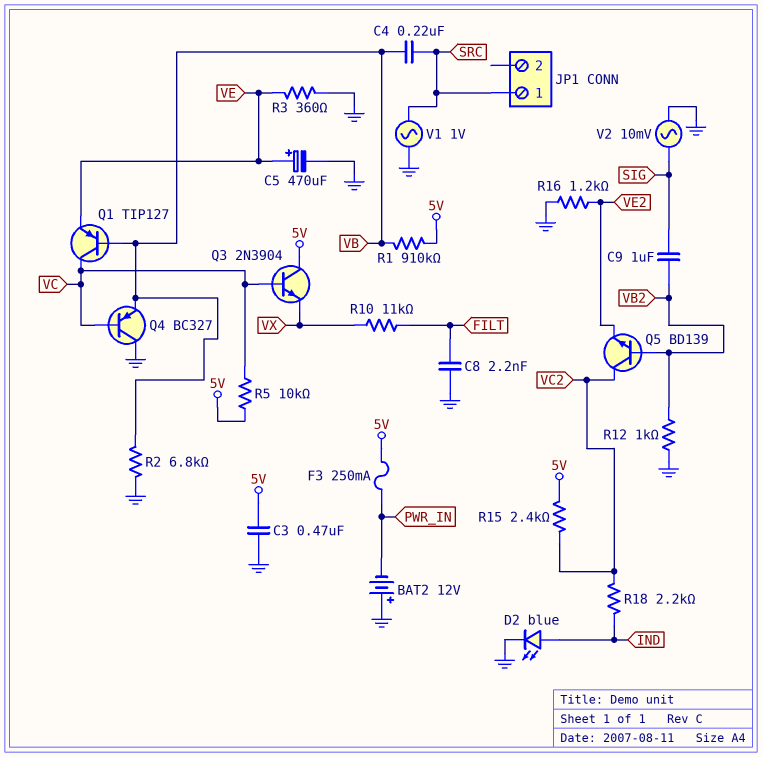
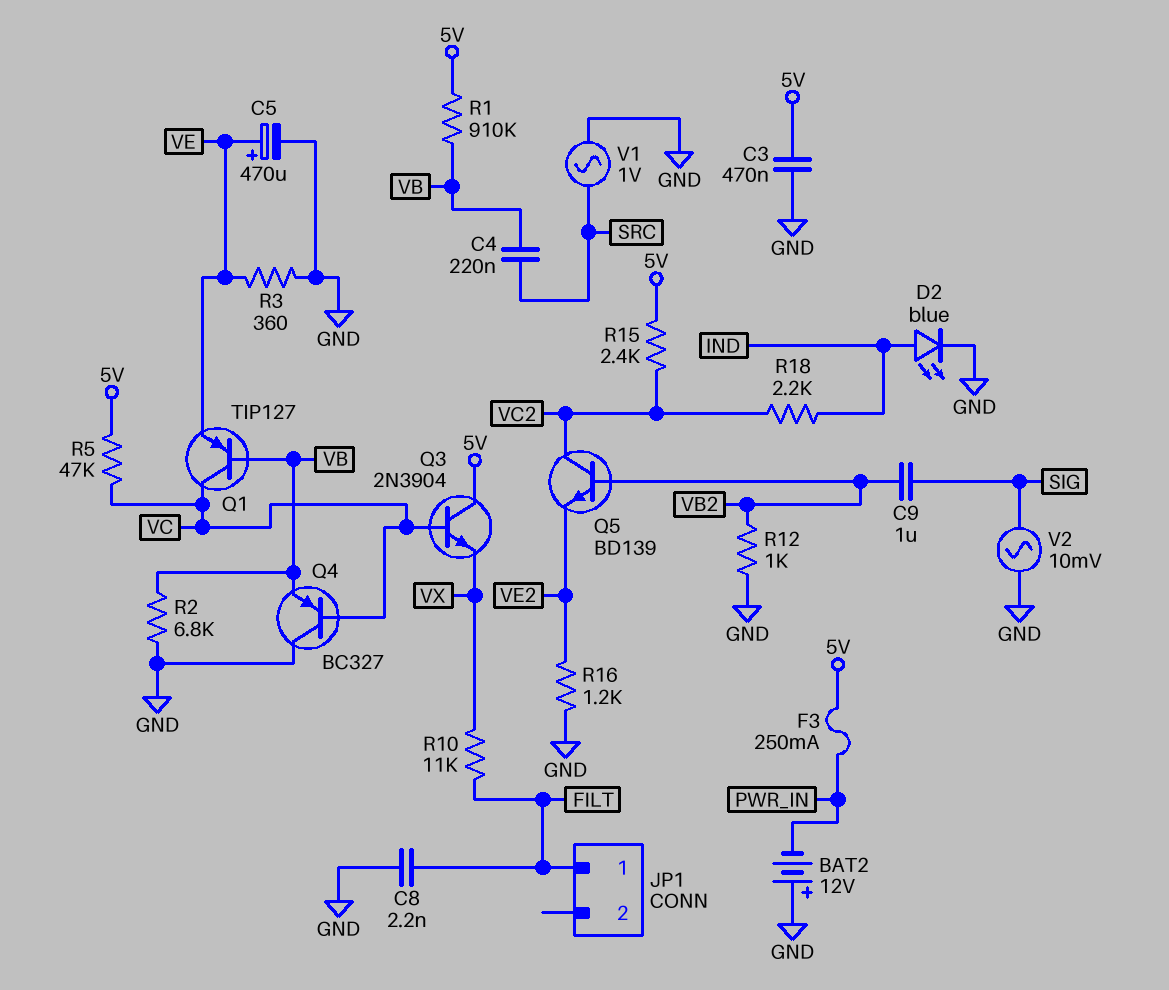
JP1 pin 1: SRC -> FILT
R5: 10k (5V, VC) -> 47k (5V, VC)

